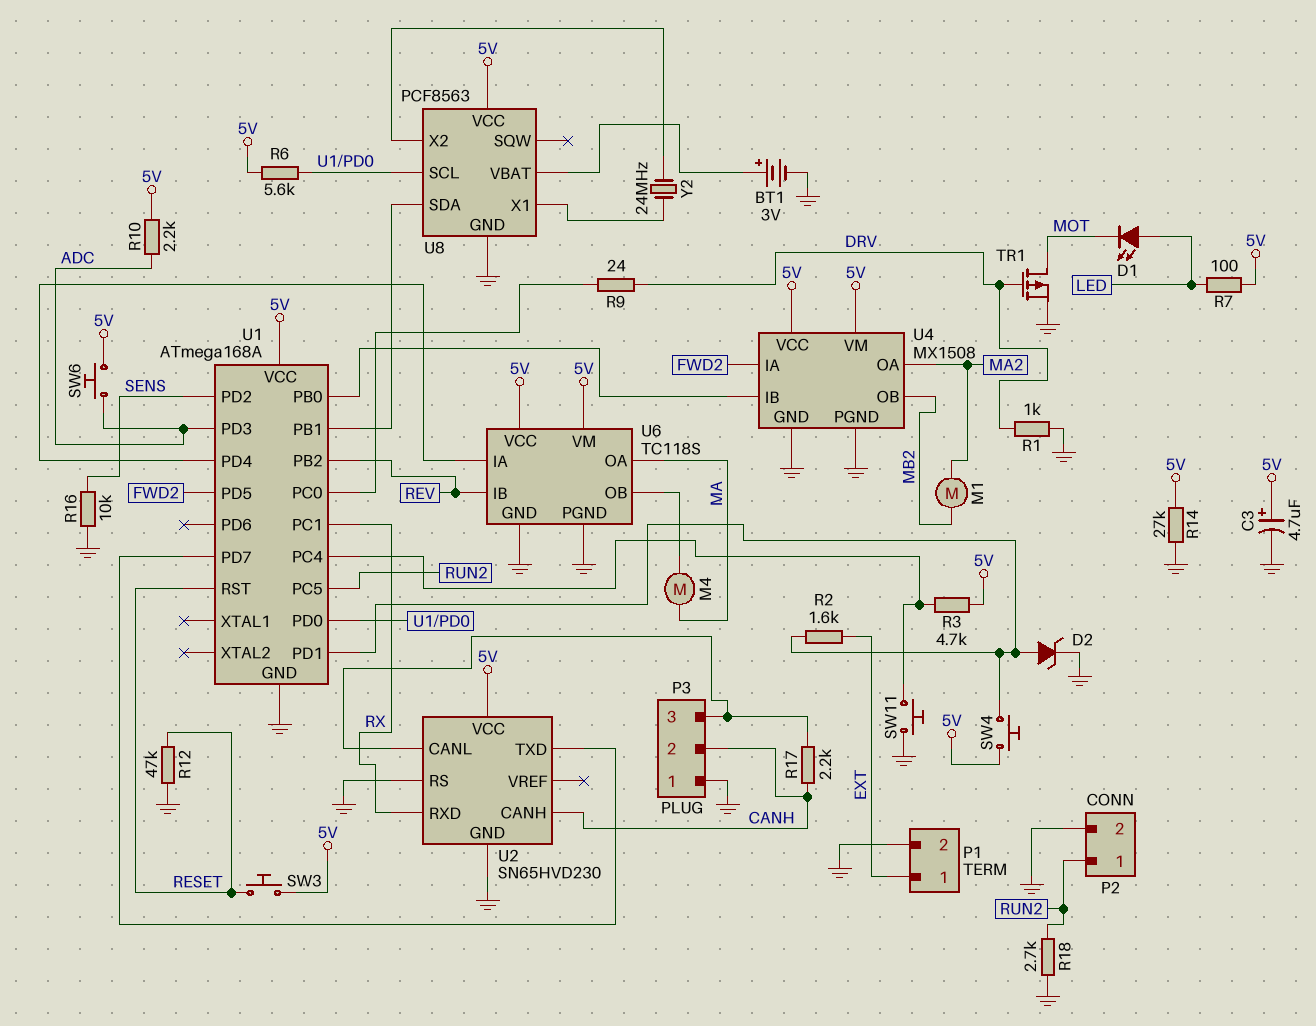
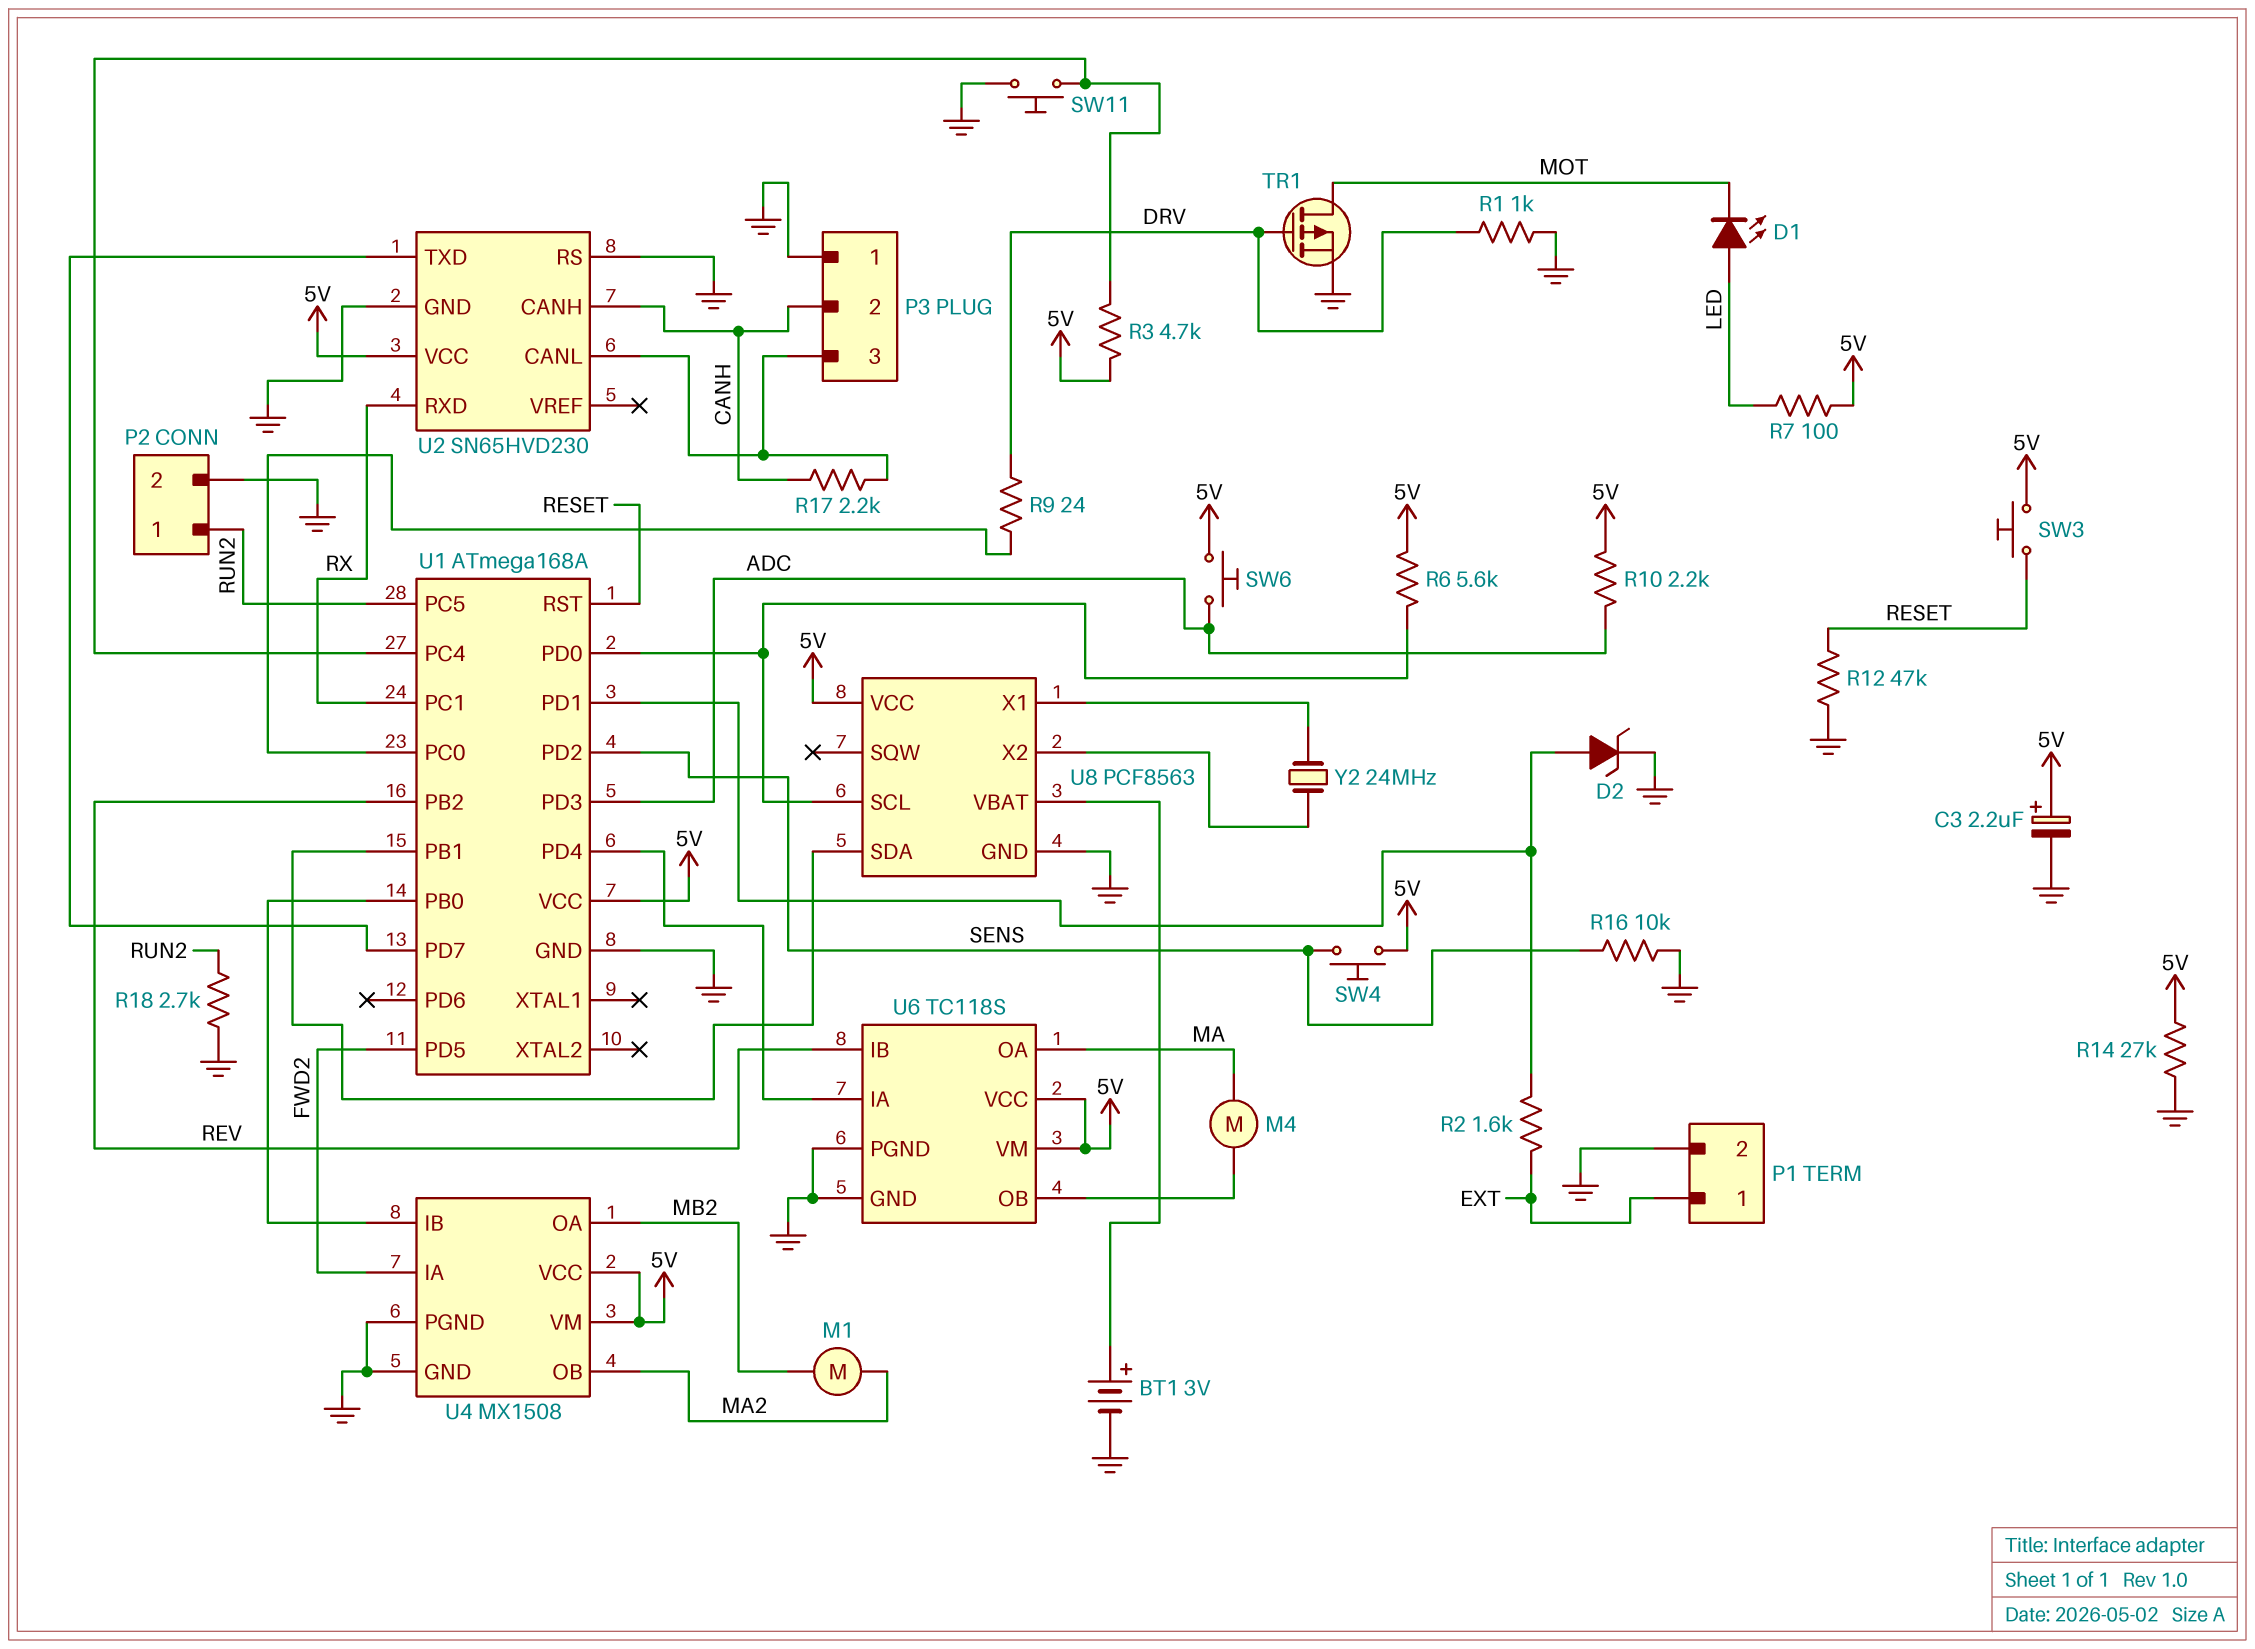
C3: 4.7uF (plus 5V, minus GND) -> 2.2uF (plus 5V, minus GND)
SW4: button (5V, U1/PD1) -> button (5V, SENS)
U4 pin OA: MA2 -> MB2
U4 pin OB: MB2 -> MA2

